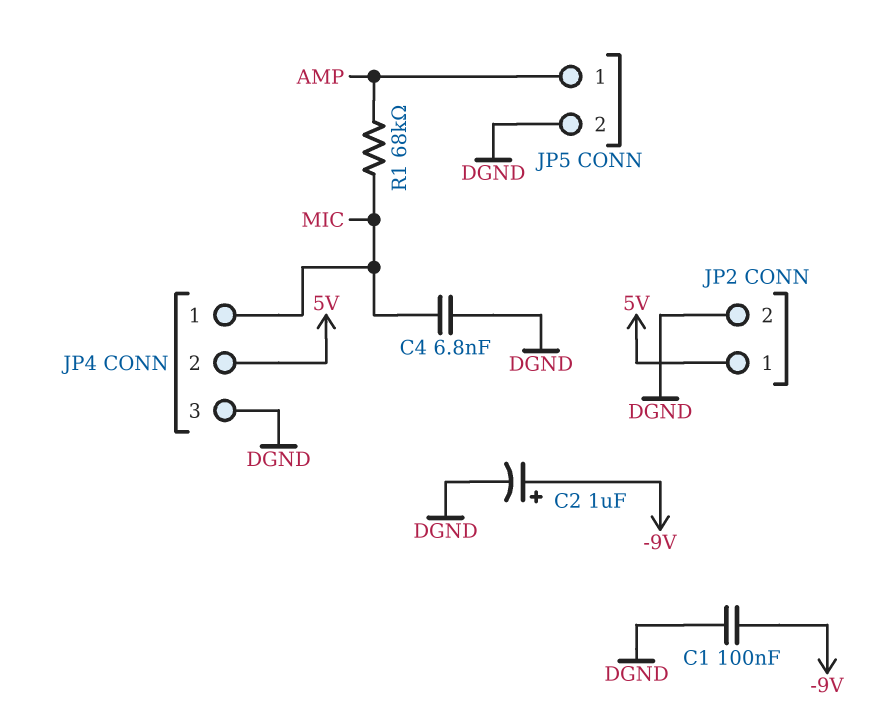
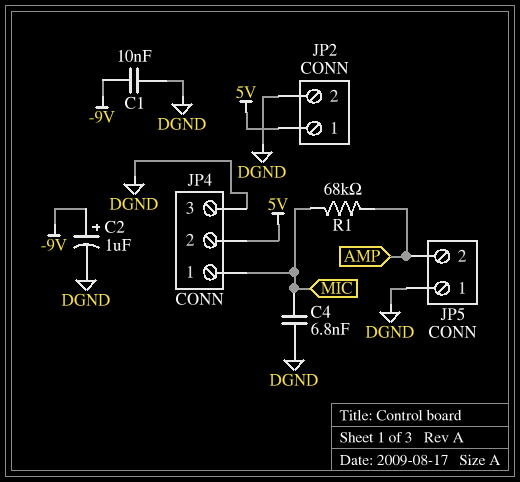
C1: 100nF (-9V, DGND) -> 10nF (-9V, DGND)
JP5 pin 1: AMP -> DGND
JP5 pin 2: DGND -> AMP

